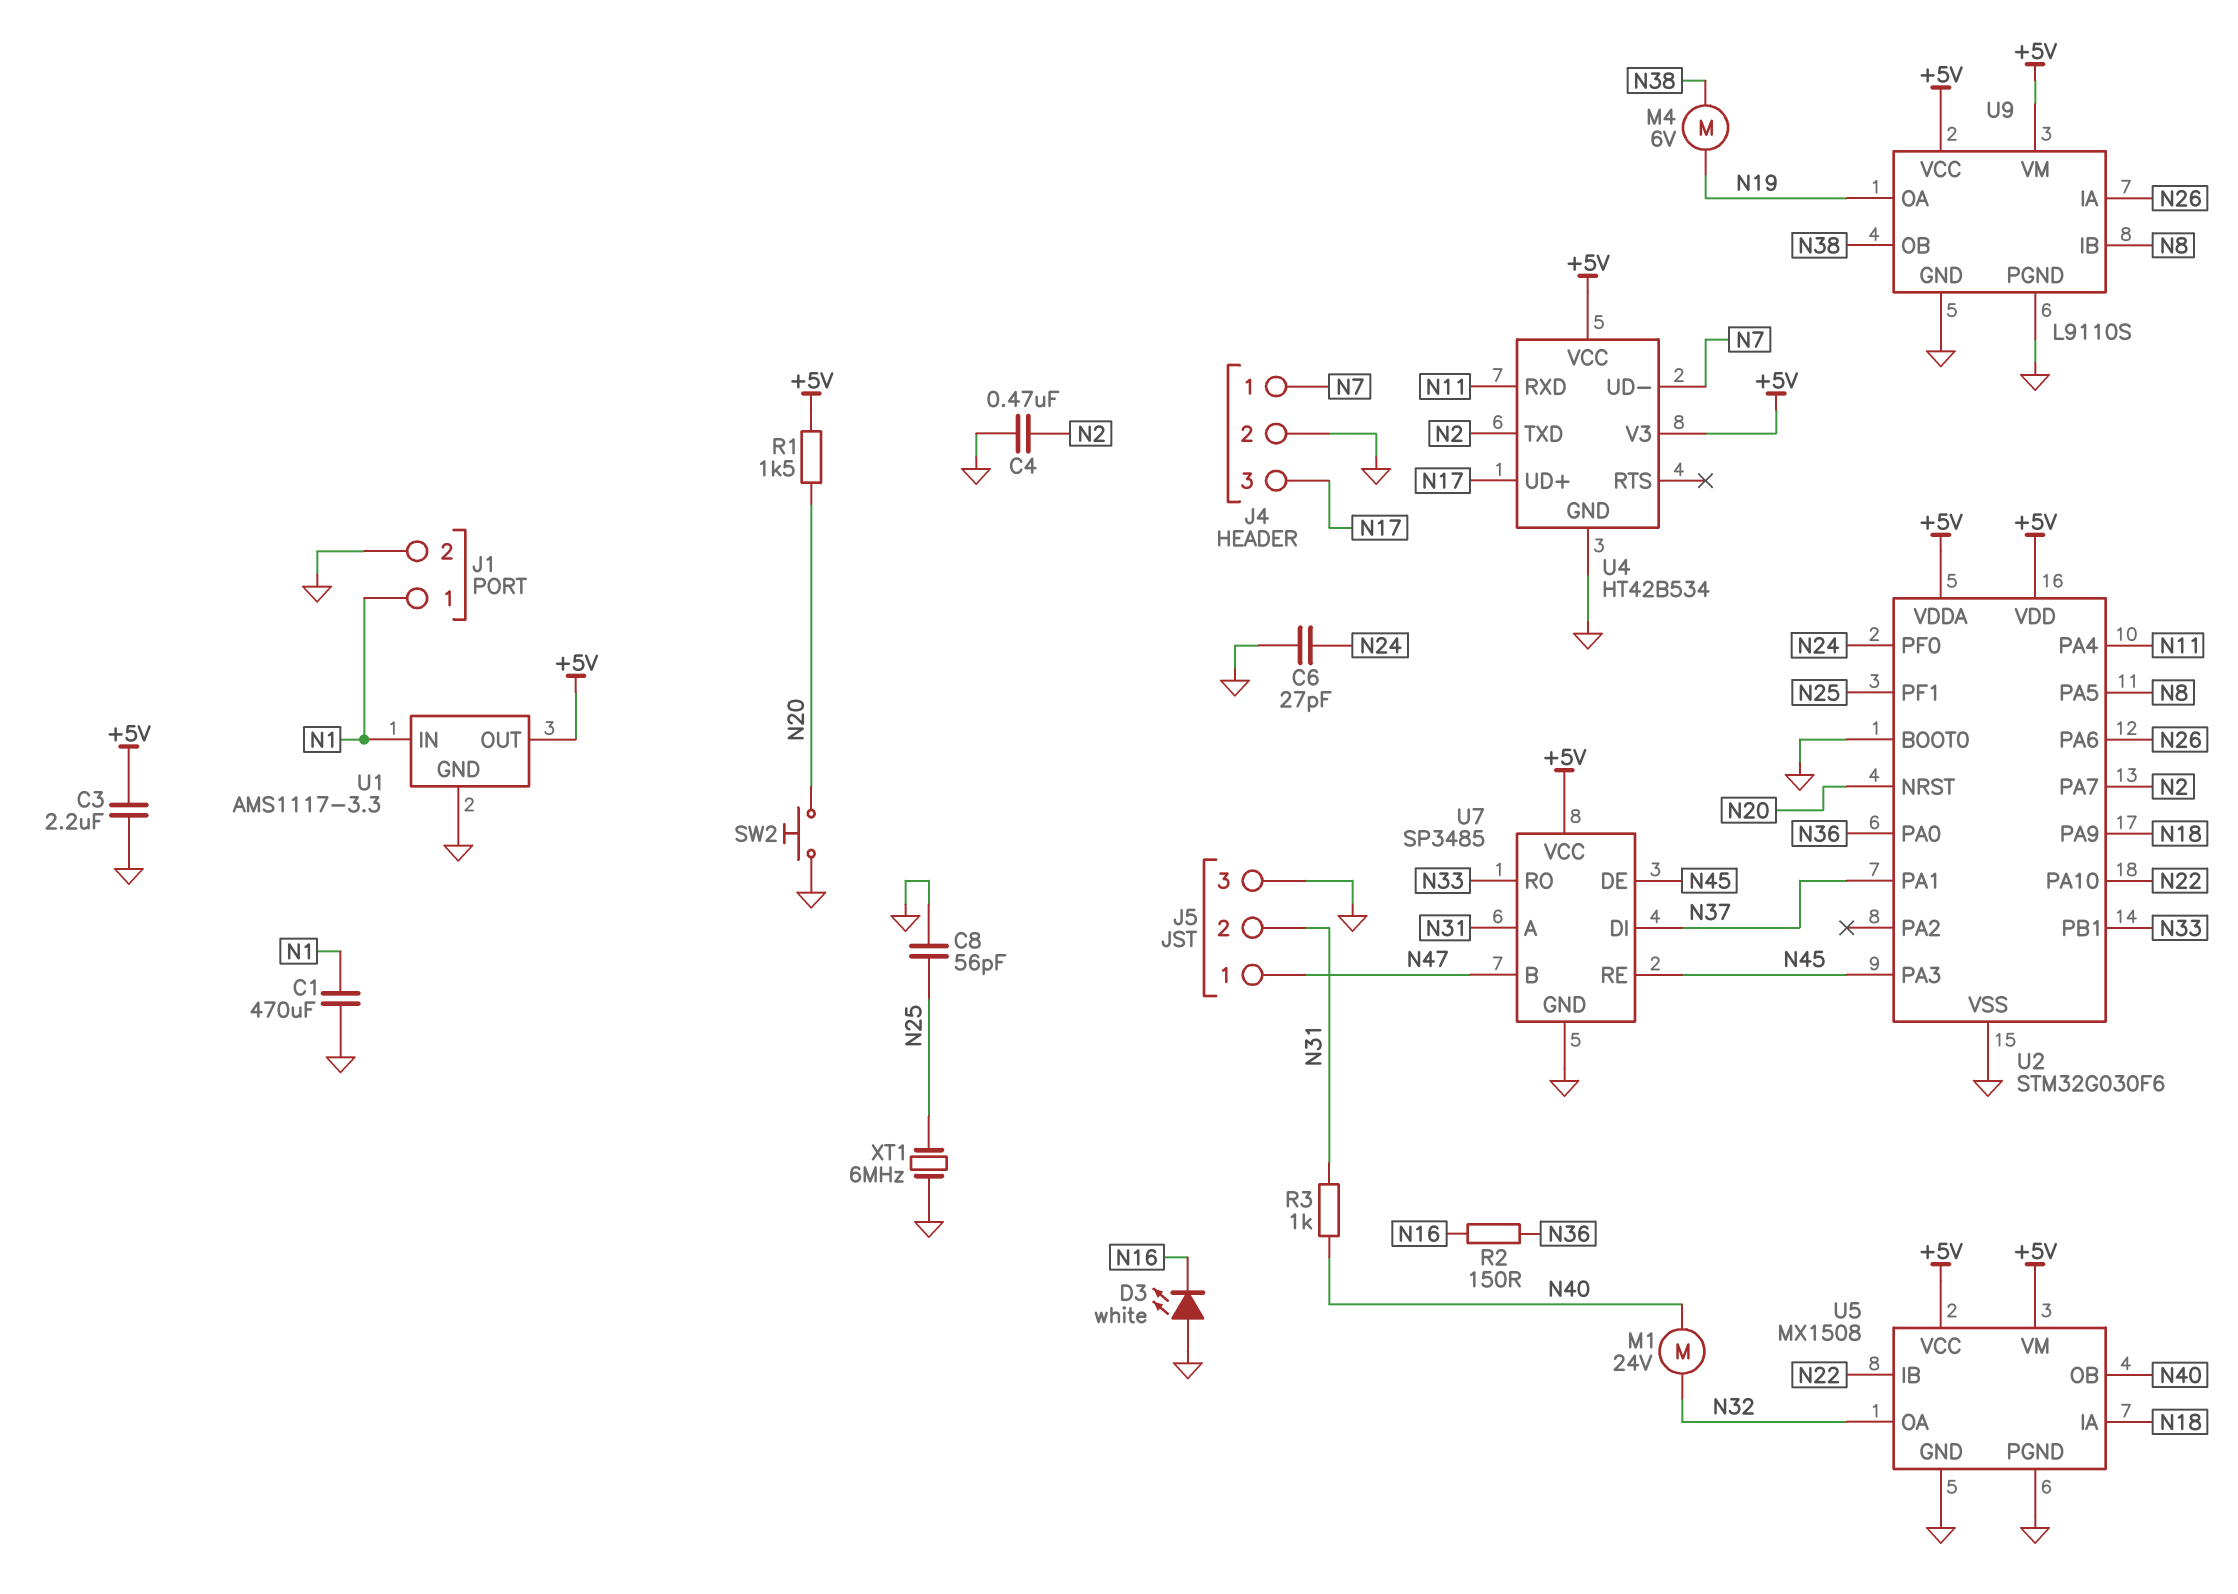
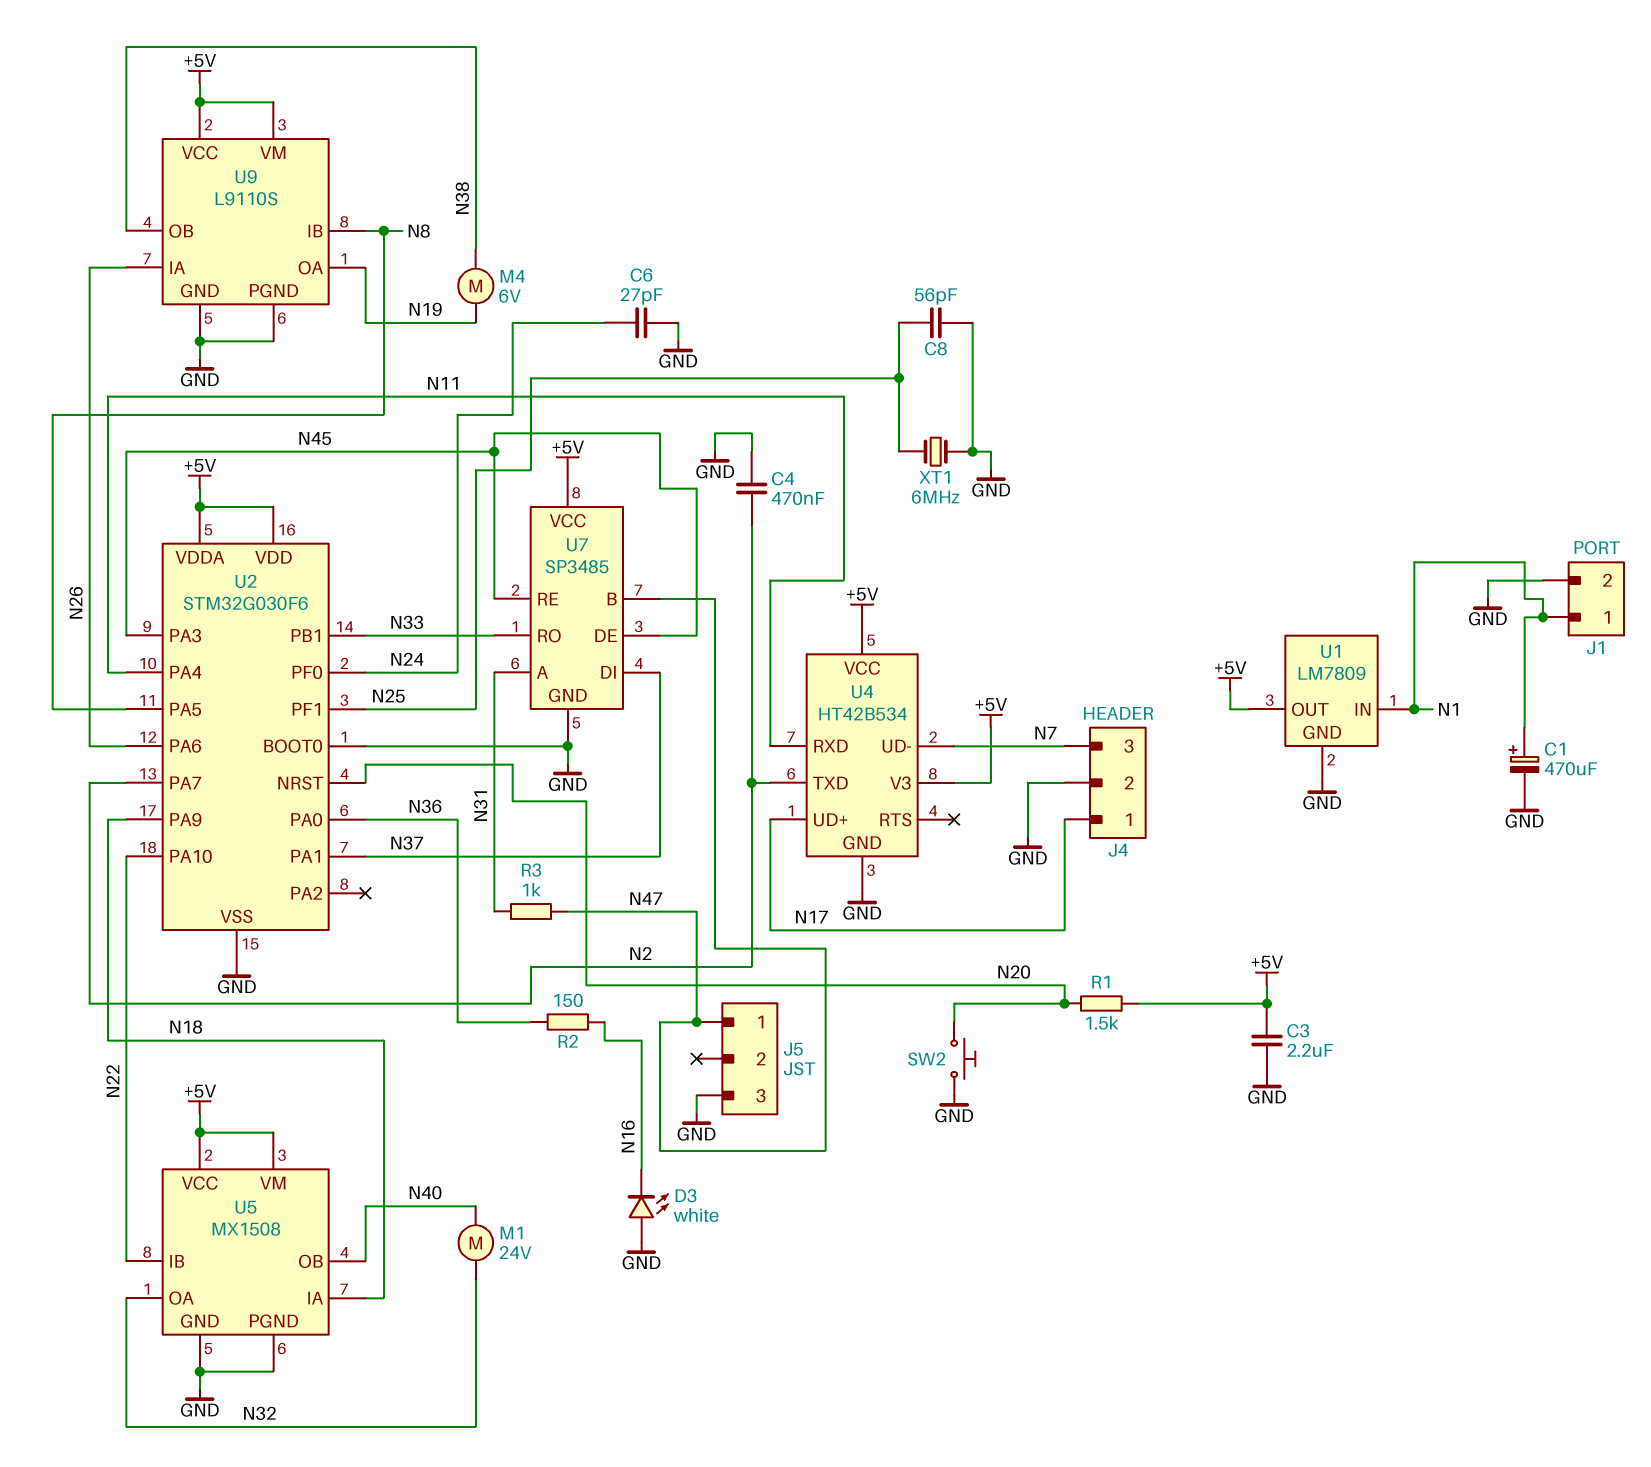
C1: 470uF (GND, N1) -> 470uF (plus N1, minus GND)
J4 pin 1: N7 -> N17
J4 pin 3: N17 -> N7
J5 pin 2: N31 -> none
R3: 1k (N31, N40) -> 1k (N31, N47)
U1: AMS1117-3.3 -> LM7809

